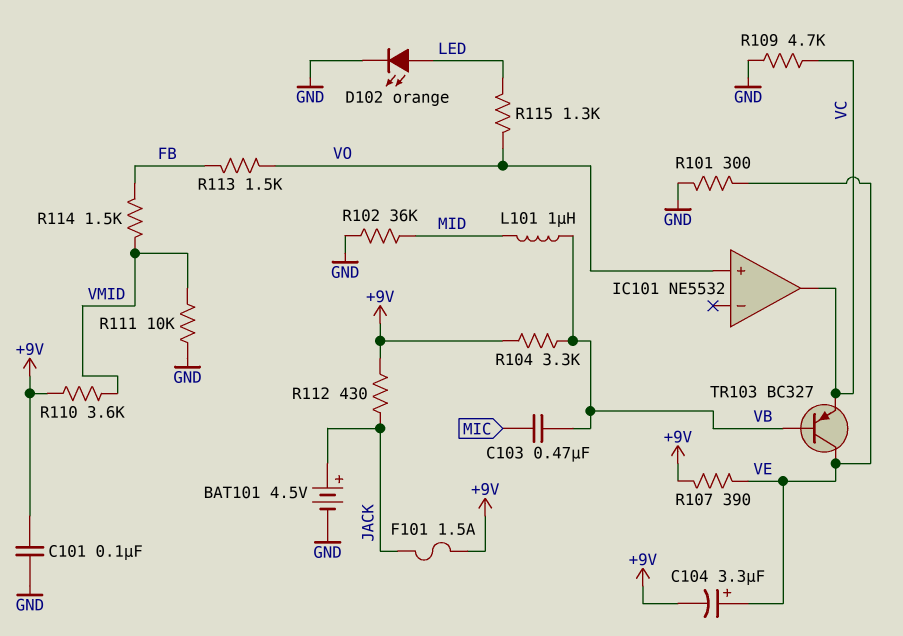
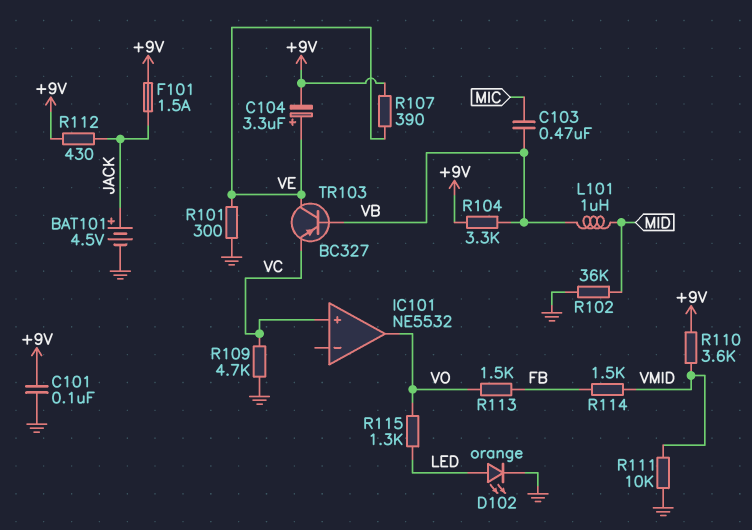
IC101 pin in+: VO -> VC
IC101 pin out: VC -> VO

